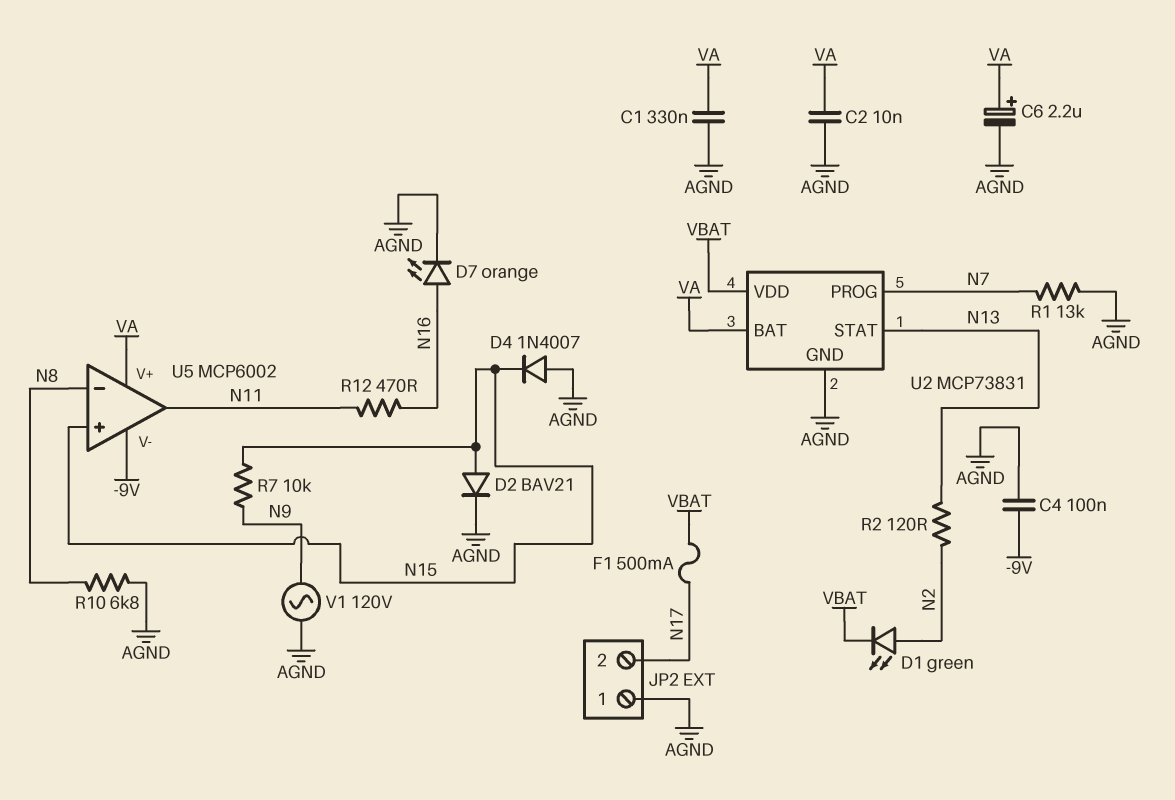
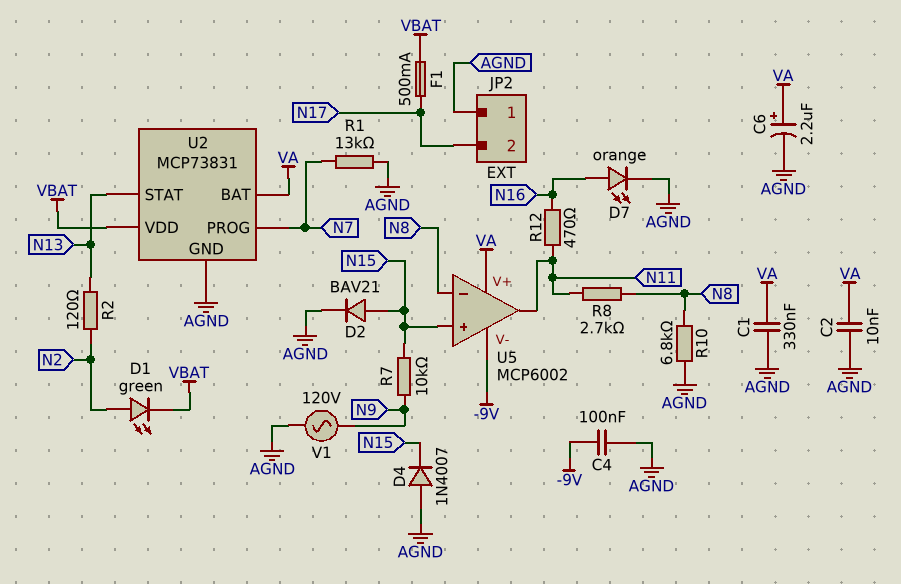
R8: none -> 2.7k (N8, N11)

